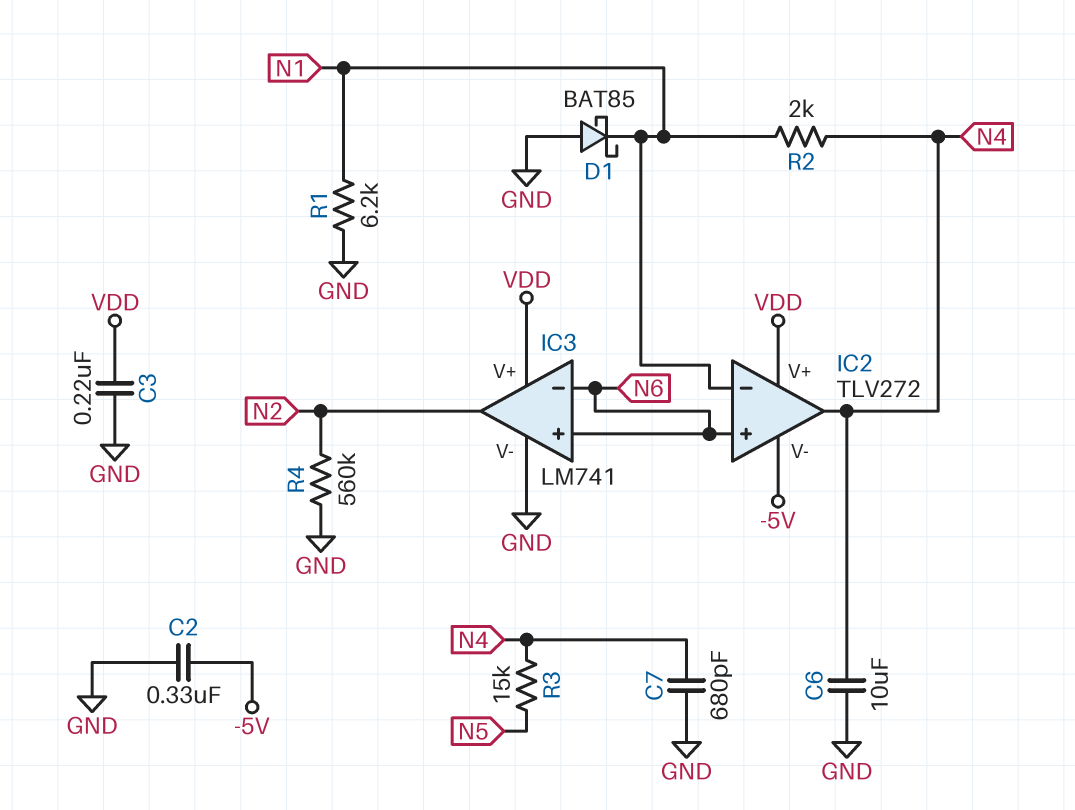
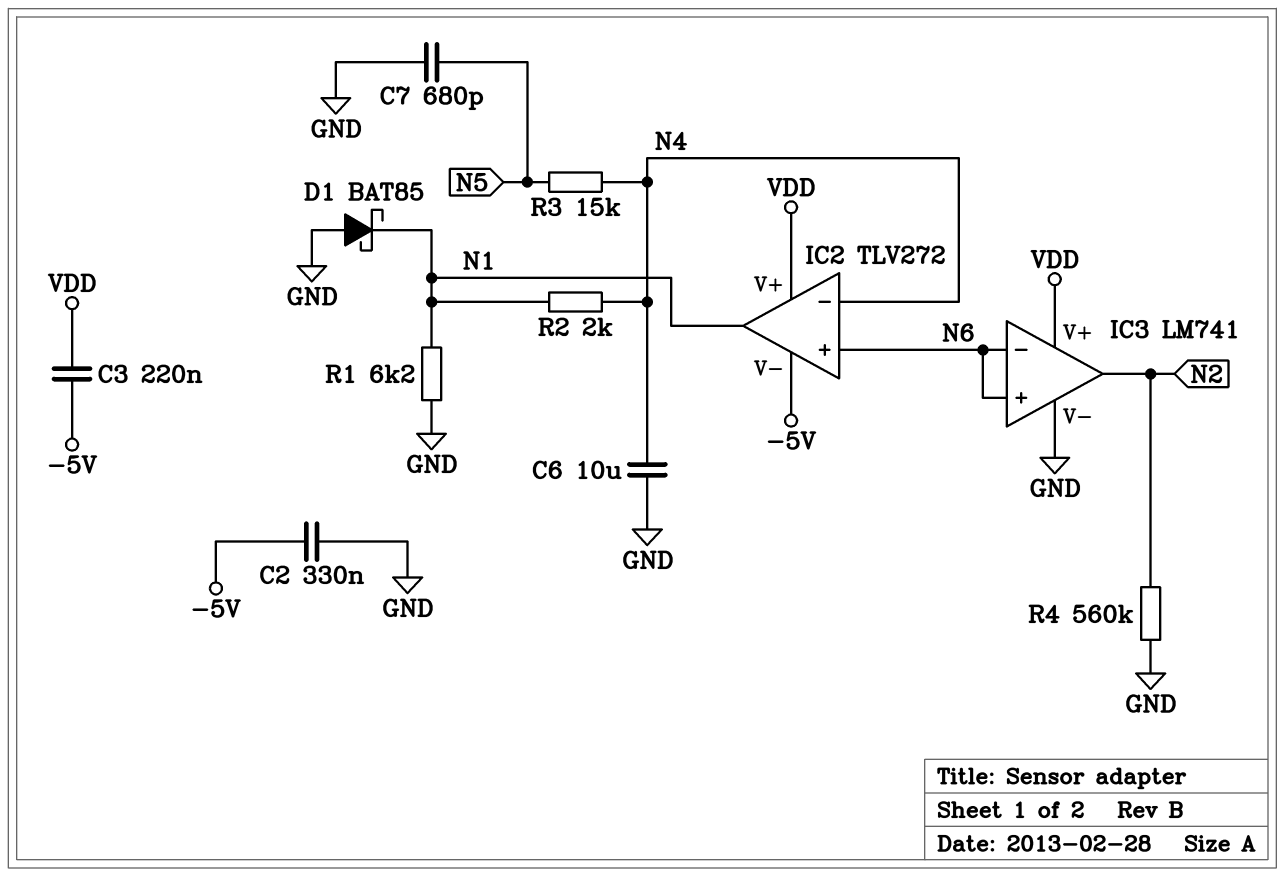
C3: 220nF (GND, VDD) -> 220nF (-5V, VDD)
C7: 680pF (GND, N4) -> 680pF (GND, N5)
IC2 pin in-: N1 -> N4
IC2 pin out: N4 -> N1

